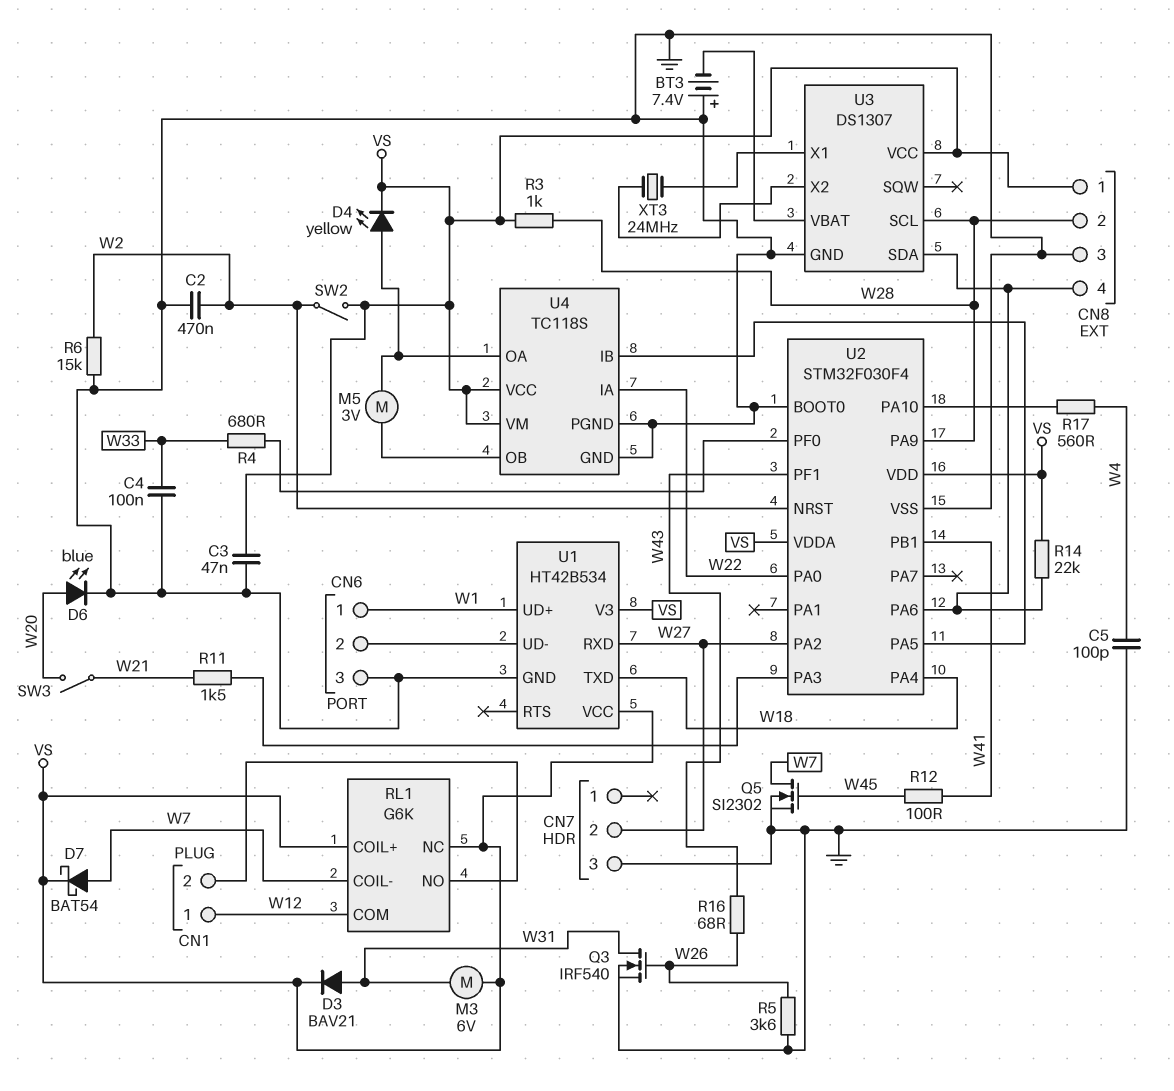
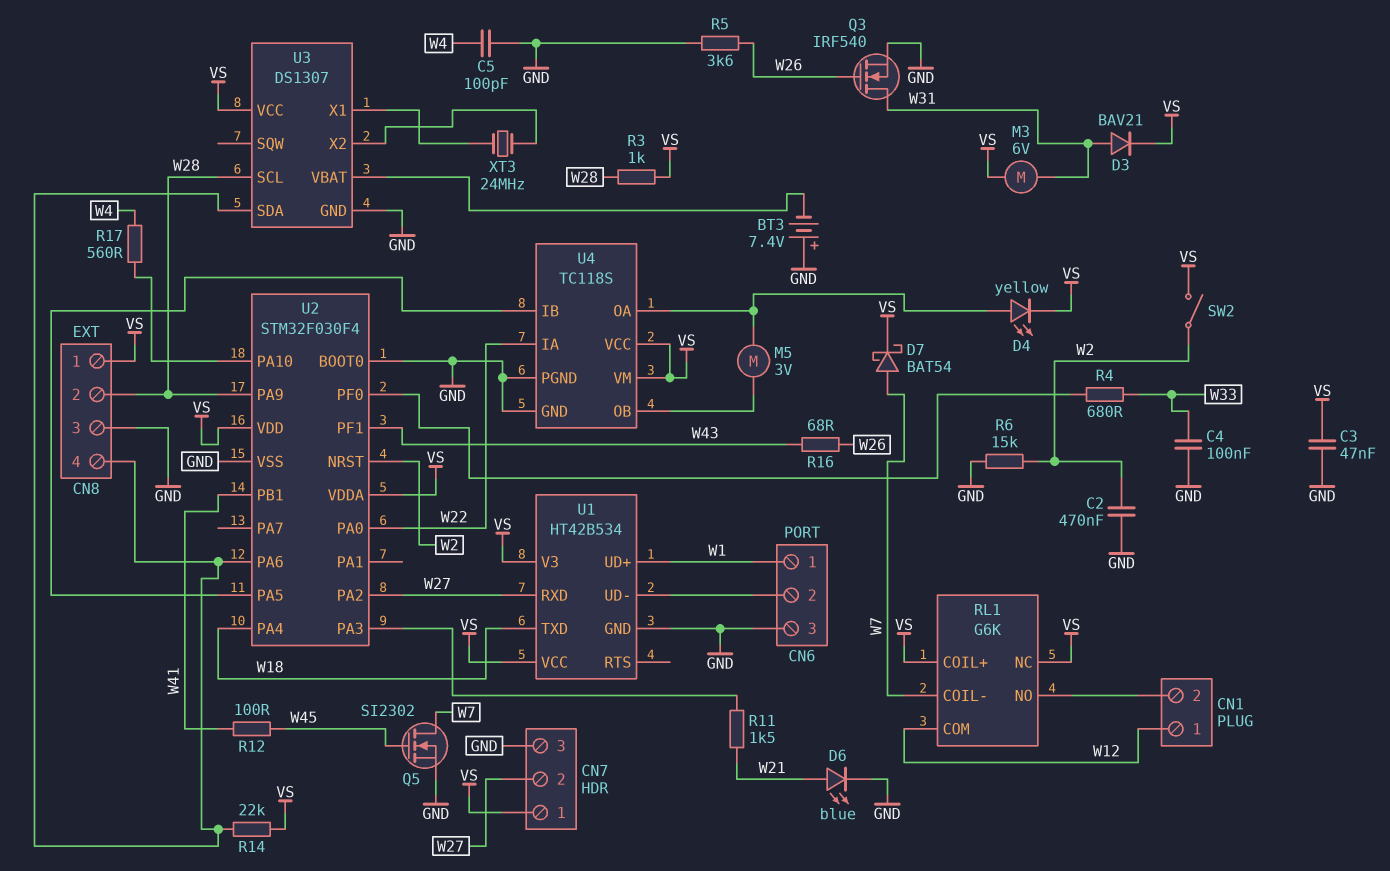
CN7 pin 1: none -> VS
D6: LED blue (A W20, K GND) -> LED blue (A W21, K GND)
SW3: switch (W20, W21) -> none

